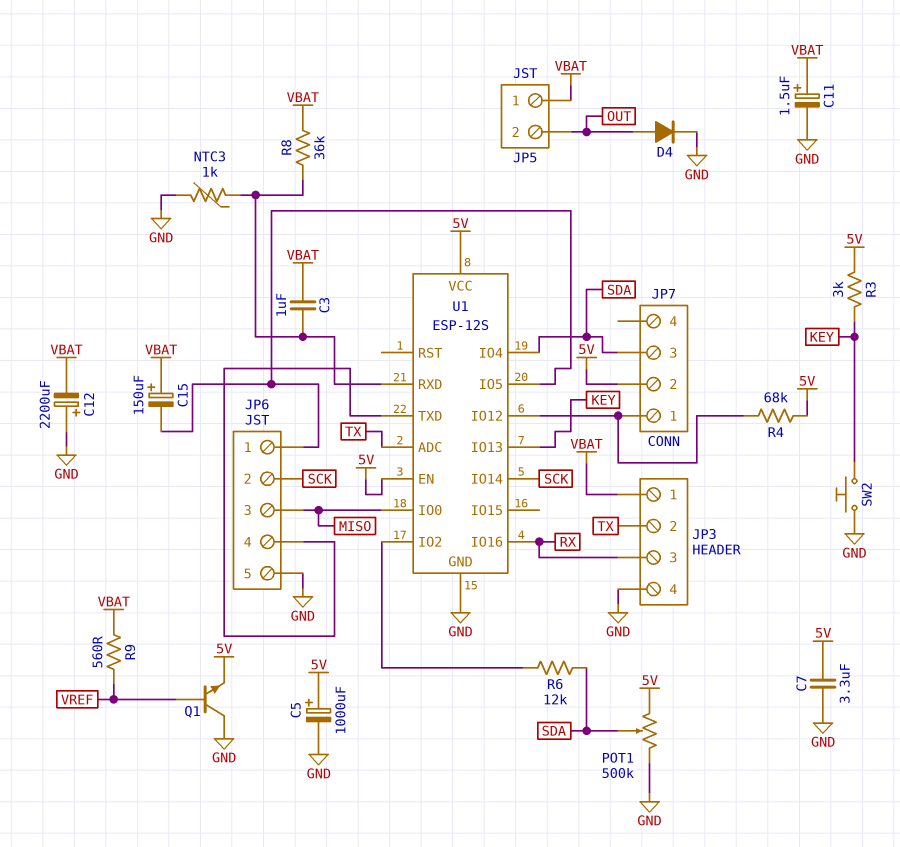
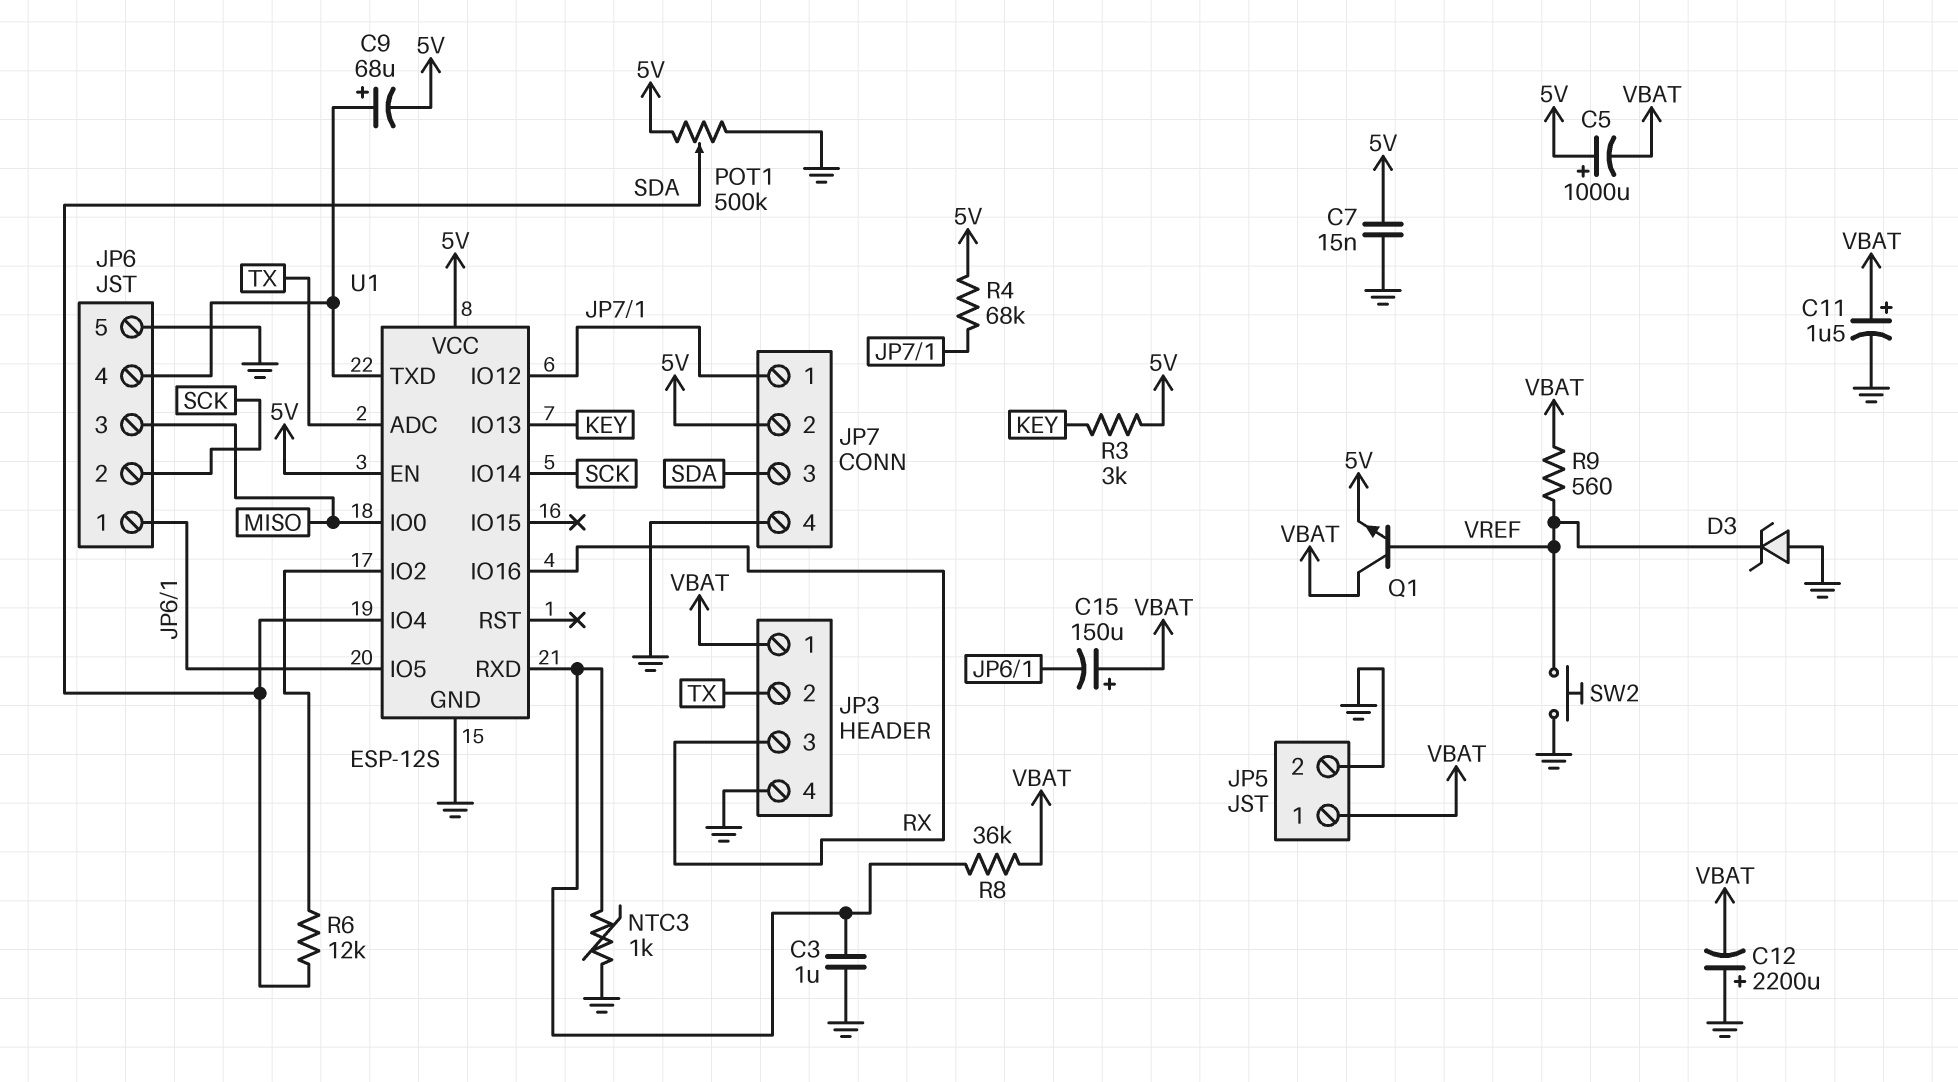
C3: 1uF (U1/RXD, VBAT) -> 1uF (GND, U1/RXD)
C5: 1000uF (plus 5V, minus GND) -> 1000uF (plus 5V, minus VBAT)
C7: 3.3uF (5V, GND) -> 15nF (5V, GND)
C9: none -> 68uF (plus JP6/4, minus 5V)
D3: none -> zener (A GND, K VREF)
D4: diode (A OUT, K GND) -> none
JP5 pin 2: OUT -> GND
JP7 pin 4: none -> GND
Q1: NPN (B VREF, C GND, E 5V) -> NPN (B VREF, C VBAT, E 5V)
SW2: button (GND, KEY) -> button (GND, VREF)

